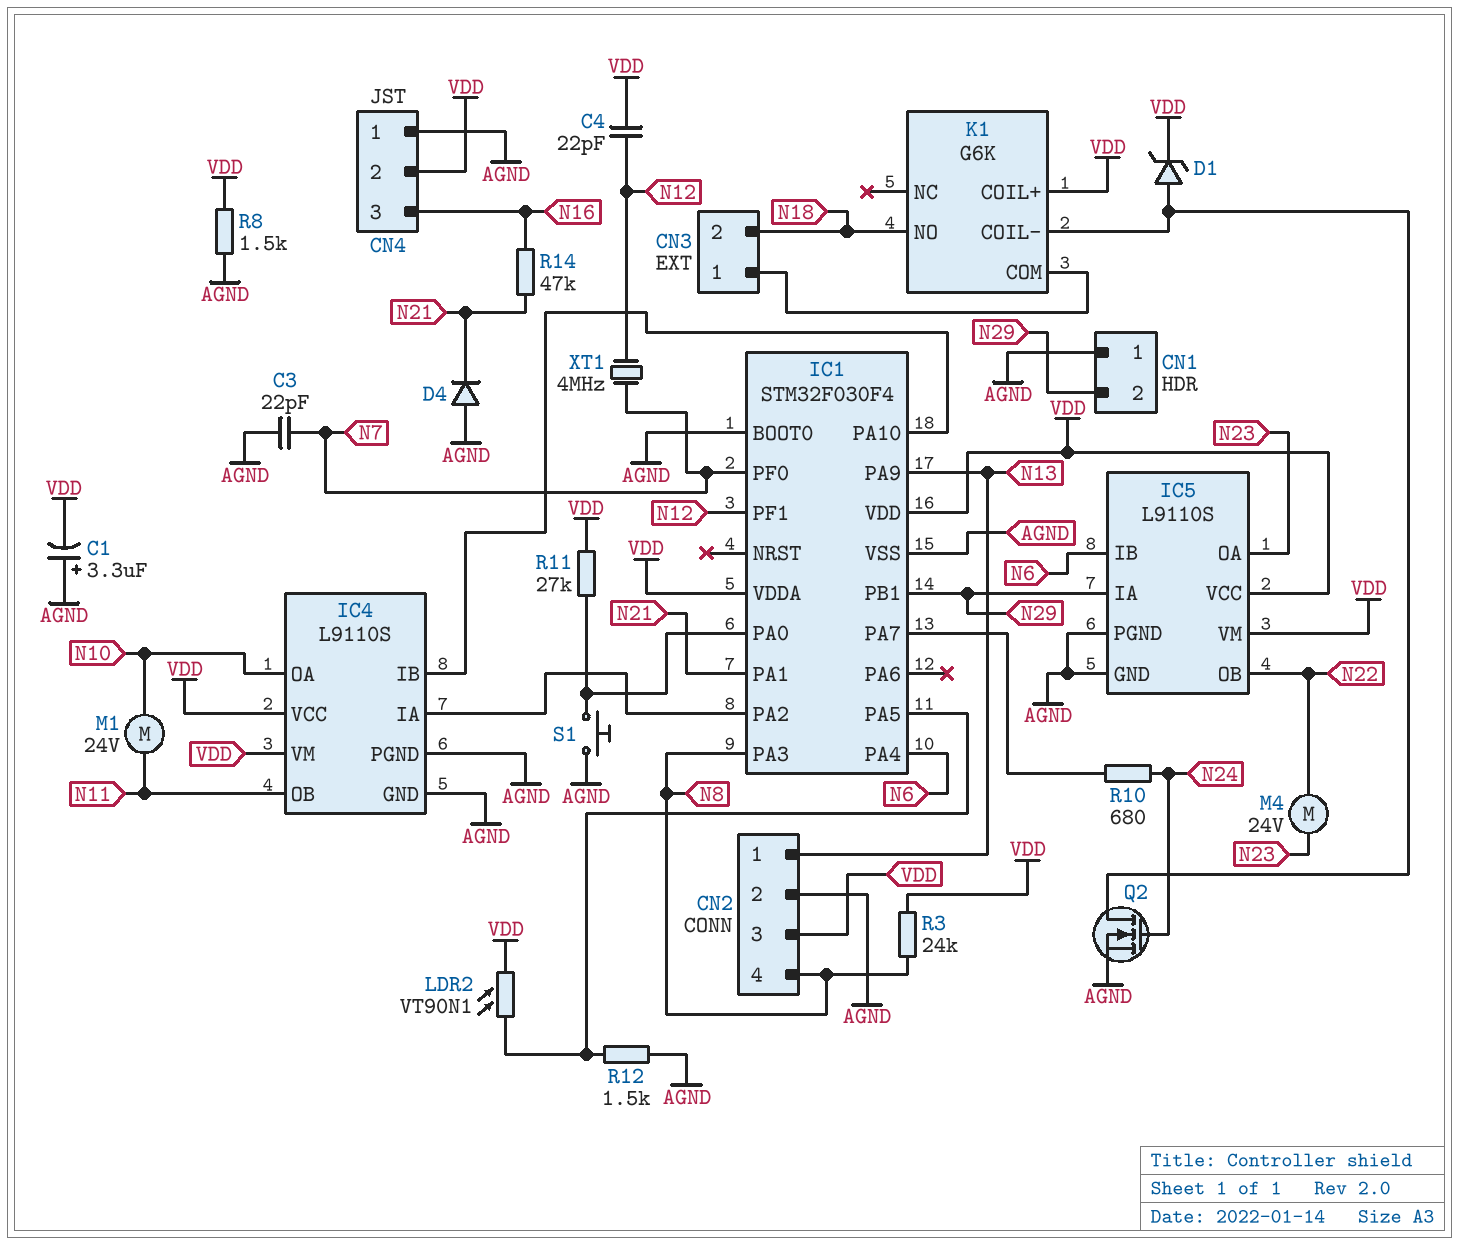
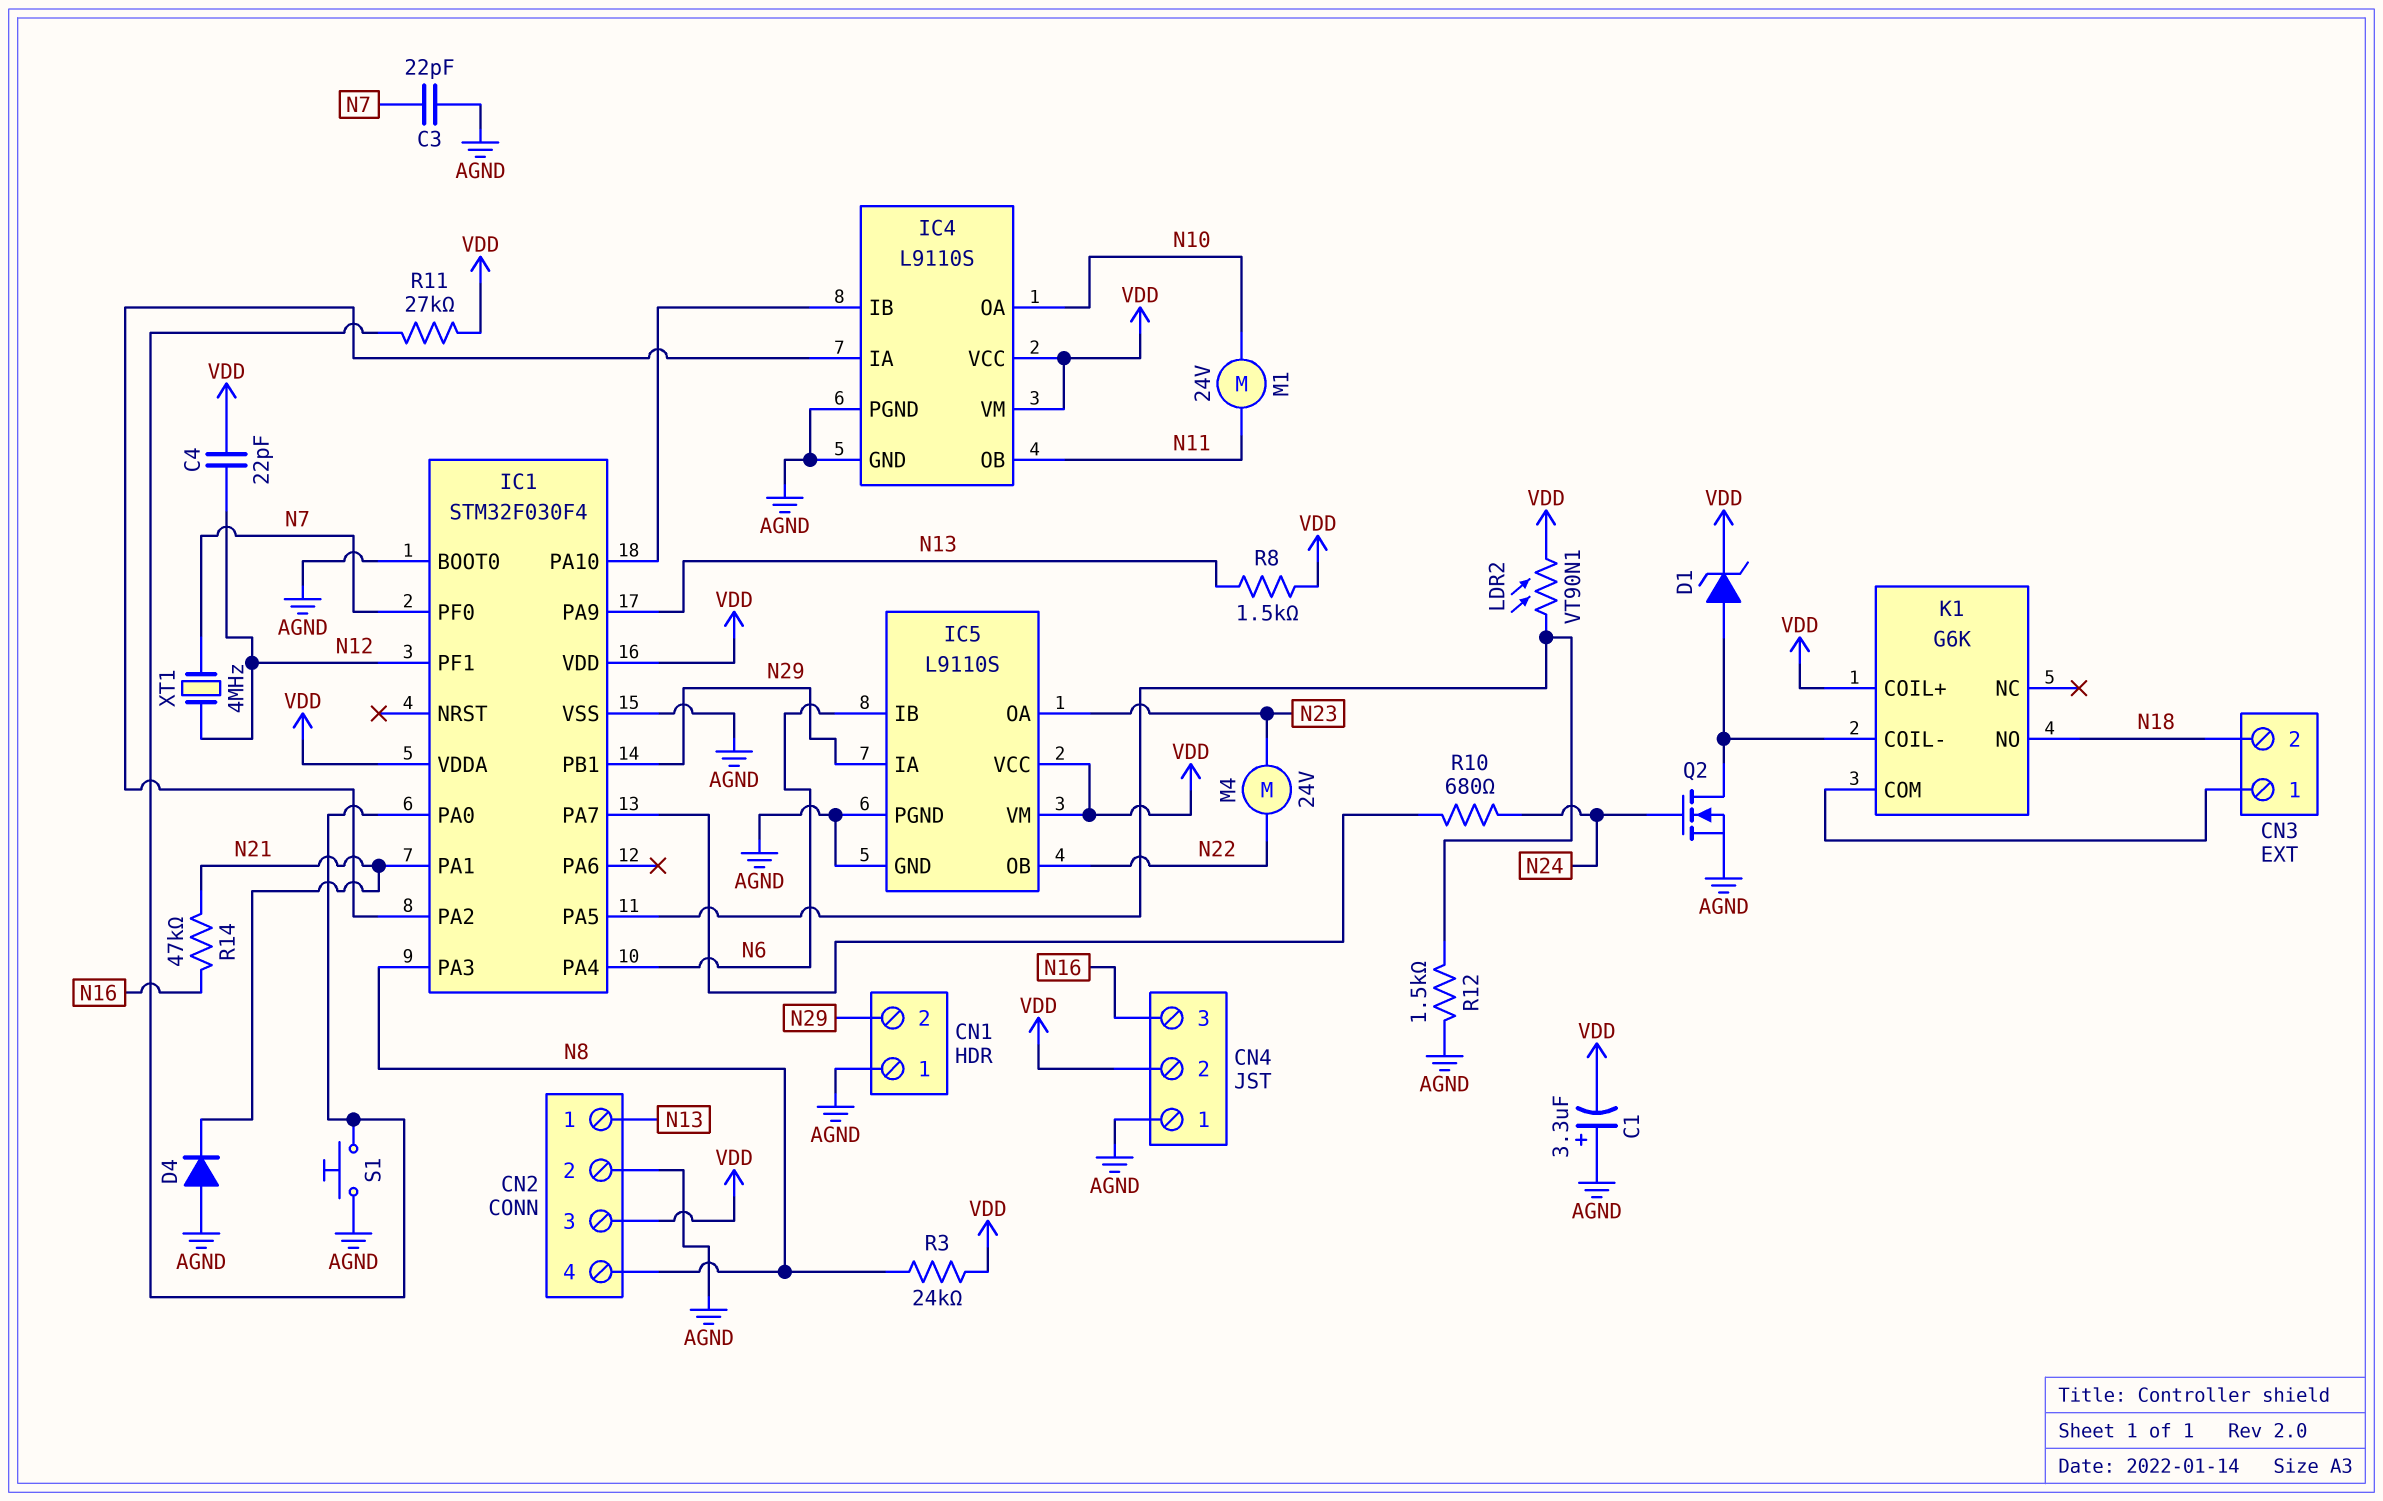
R8: 1.5k (AGND, VDD) -> 1.5k (N13, VDD)

